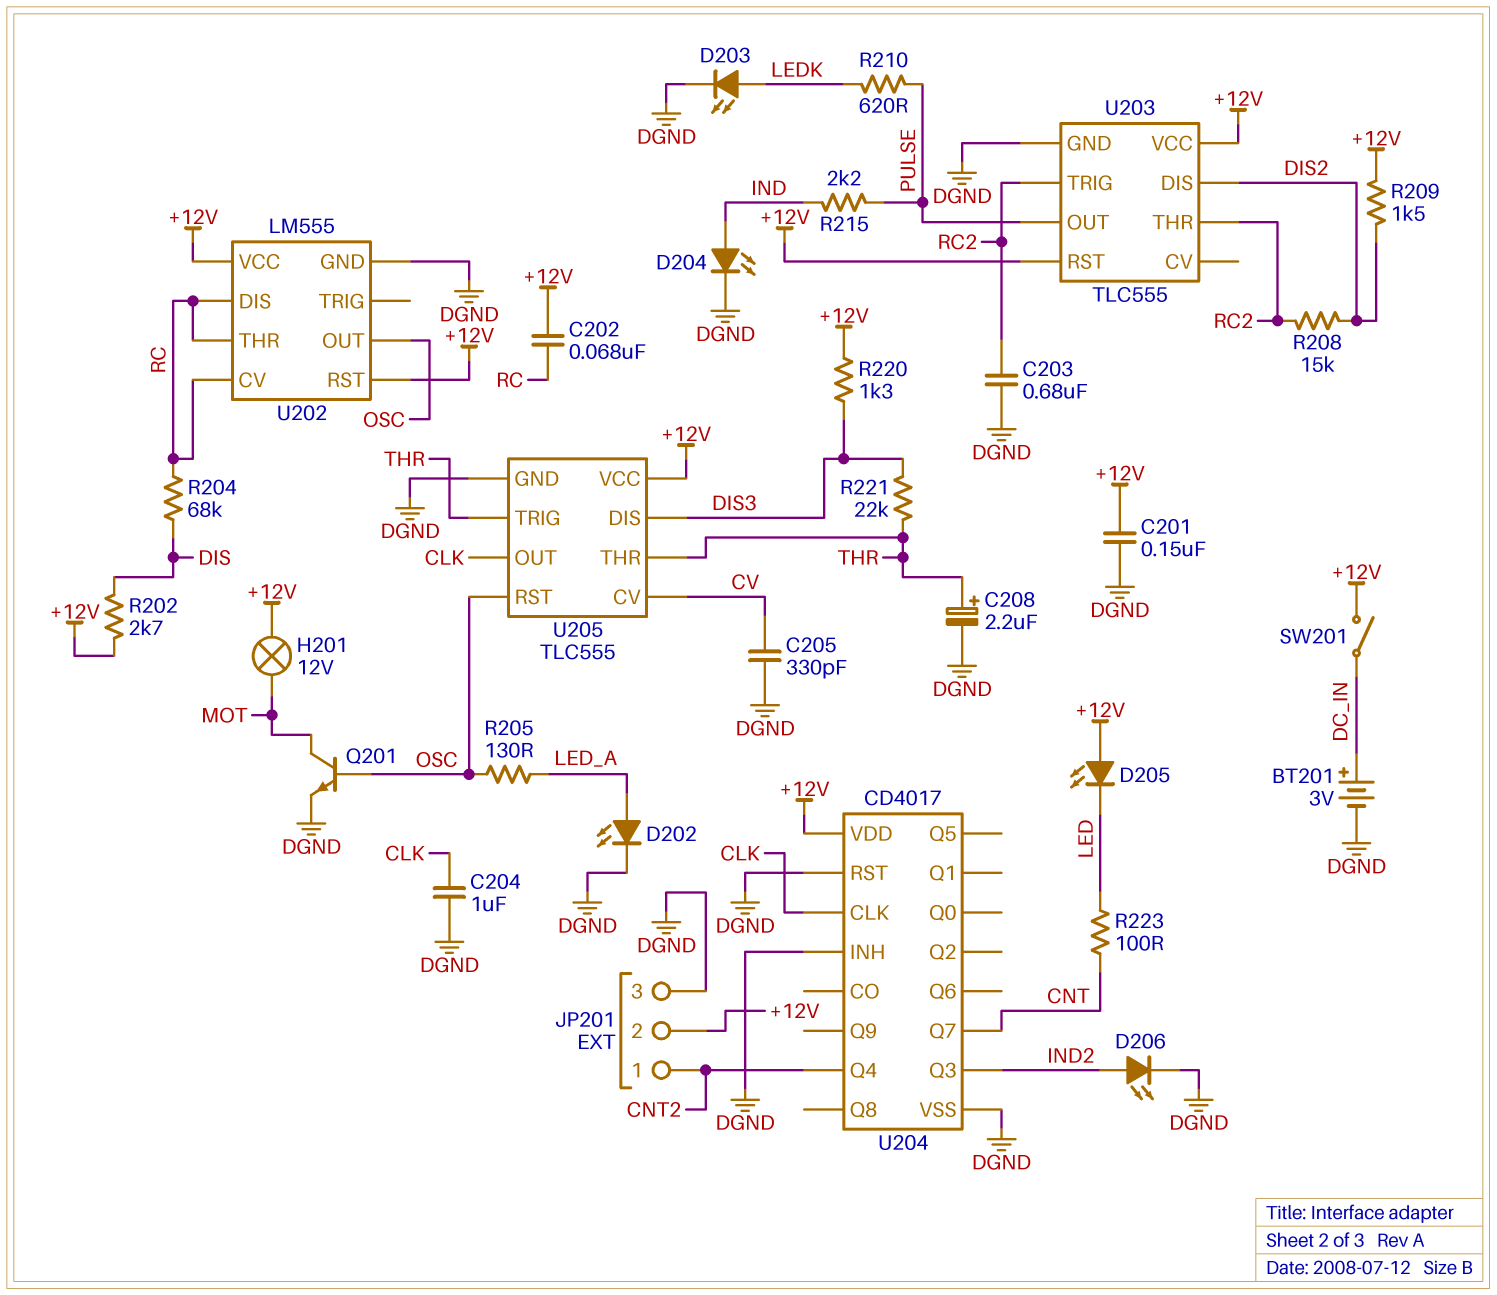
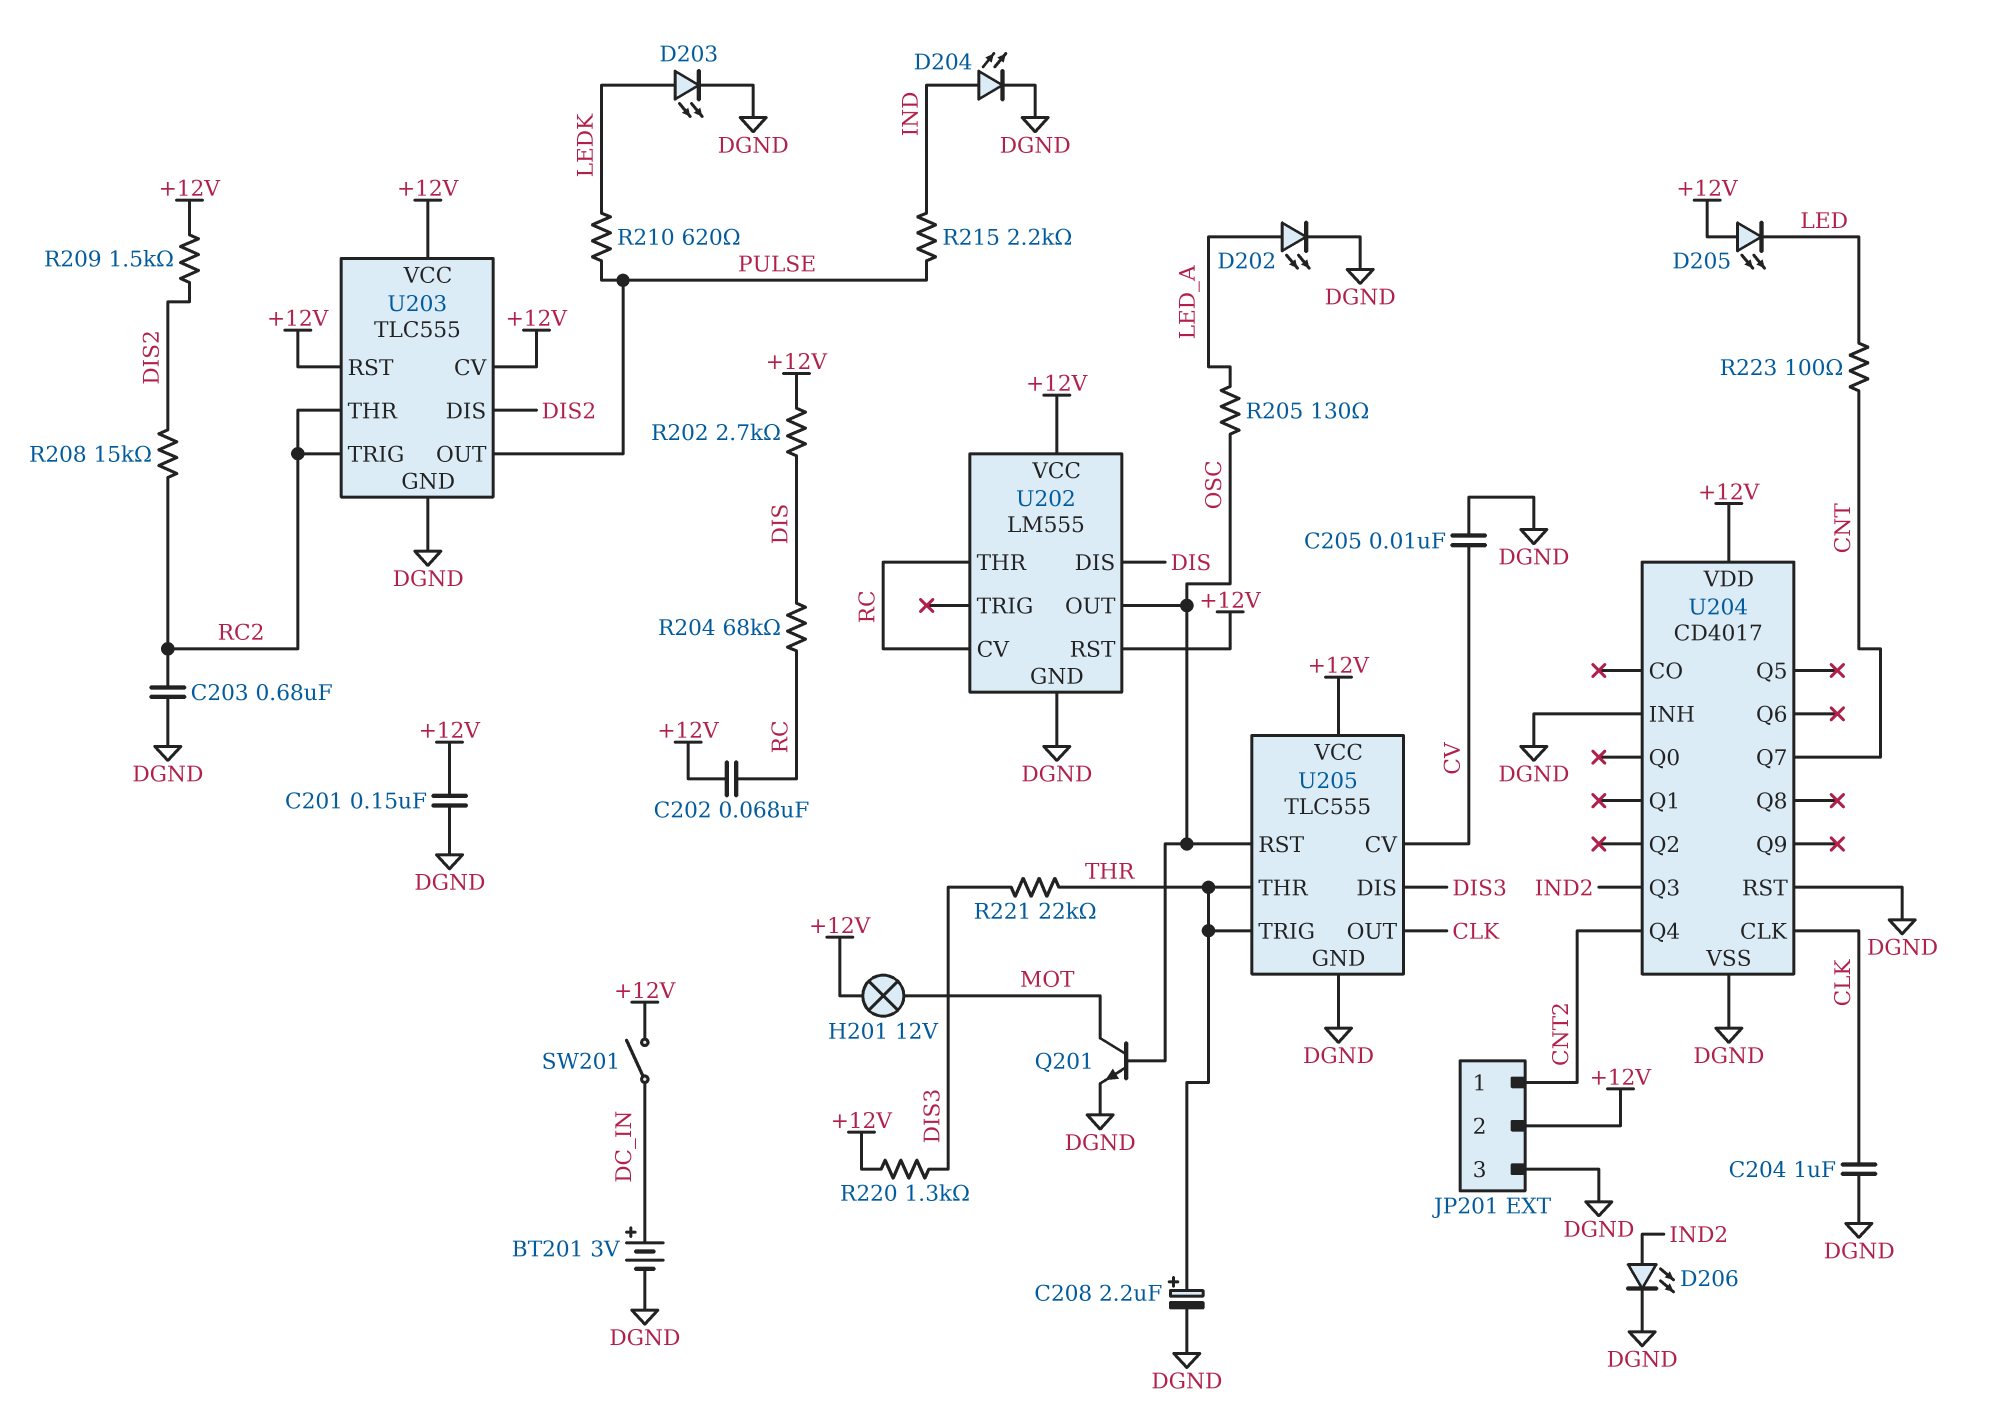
C205: 330pF (CV, DGND) -> 10nF (CV, DGND)
U202 pin DIS: RC -> DIS
U203 pin CV: none -> +12V

